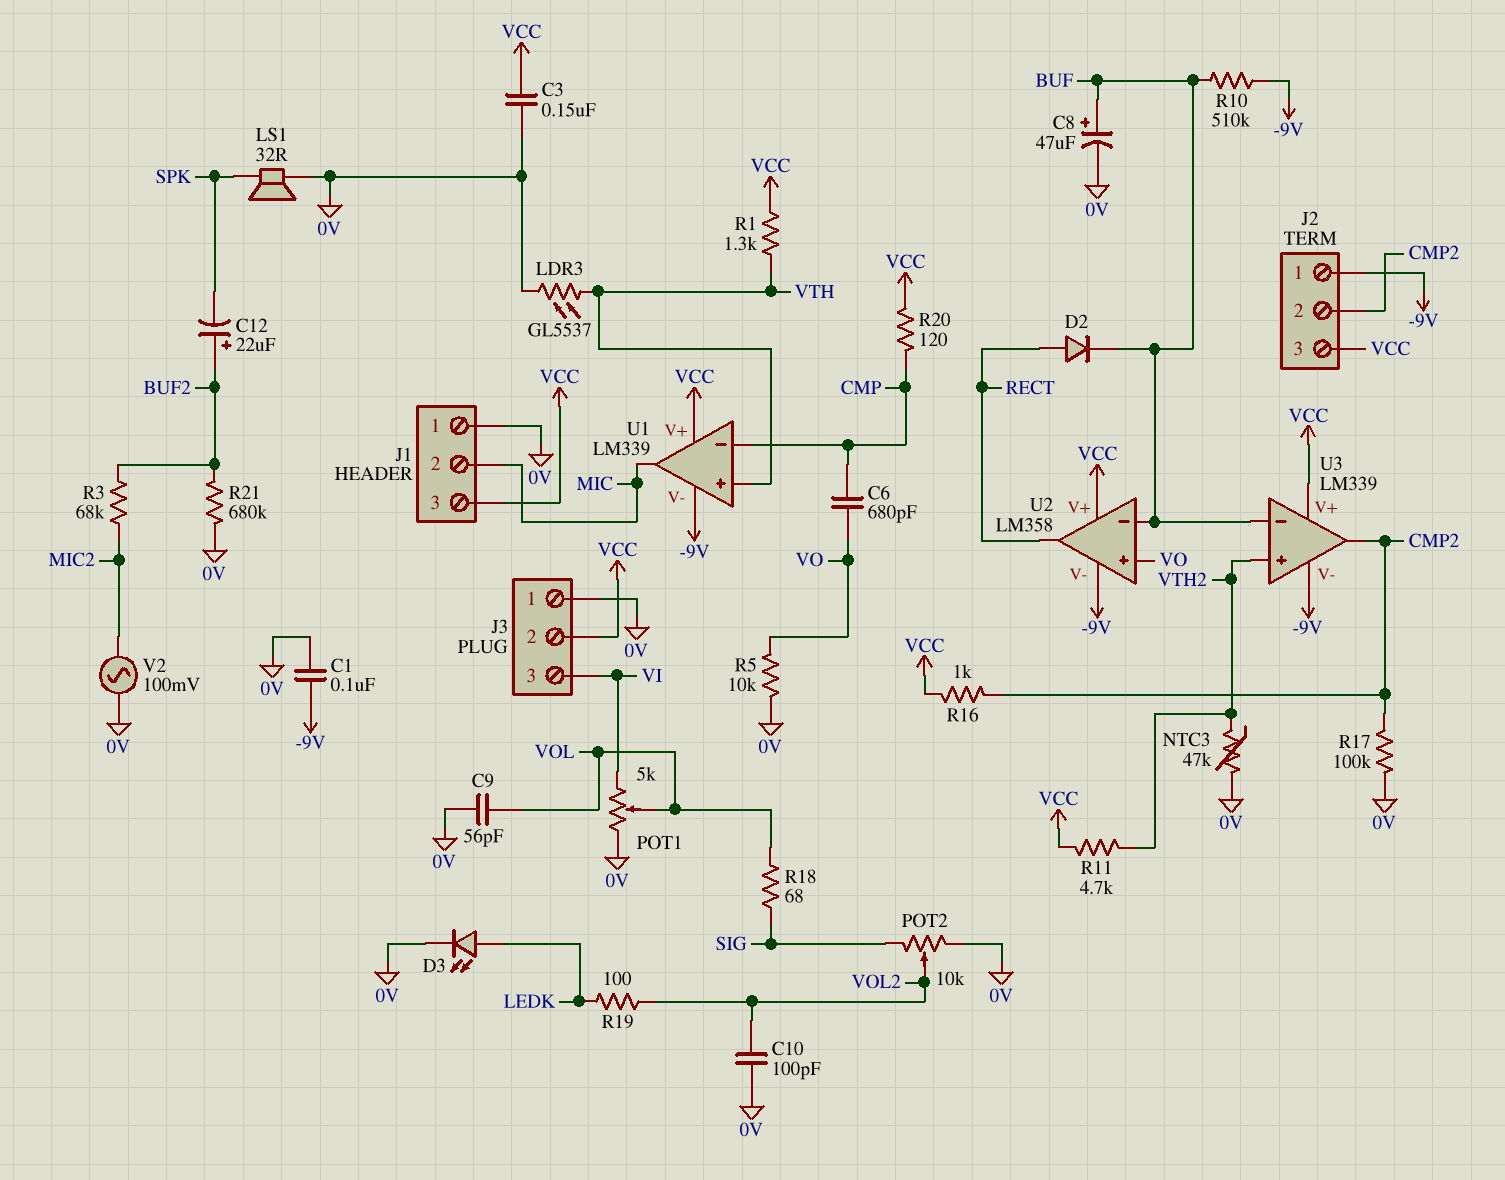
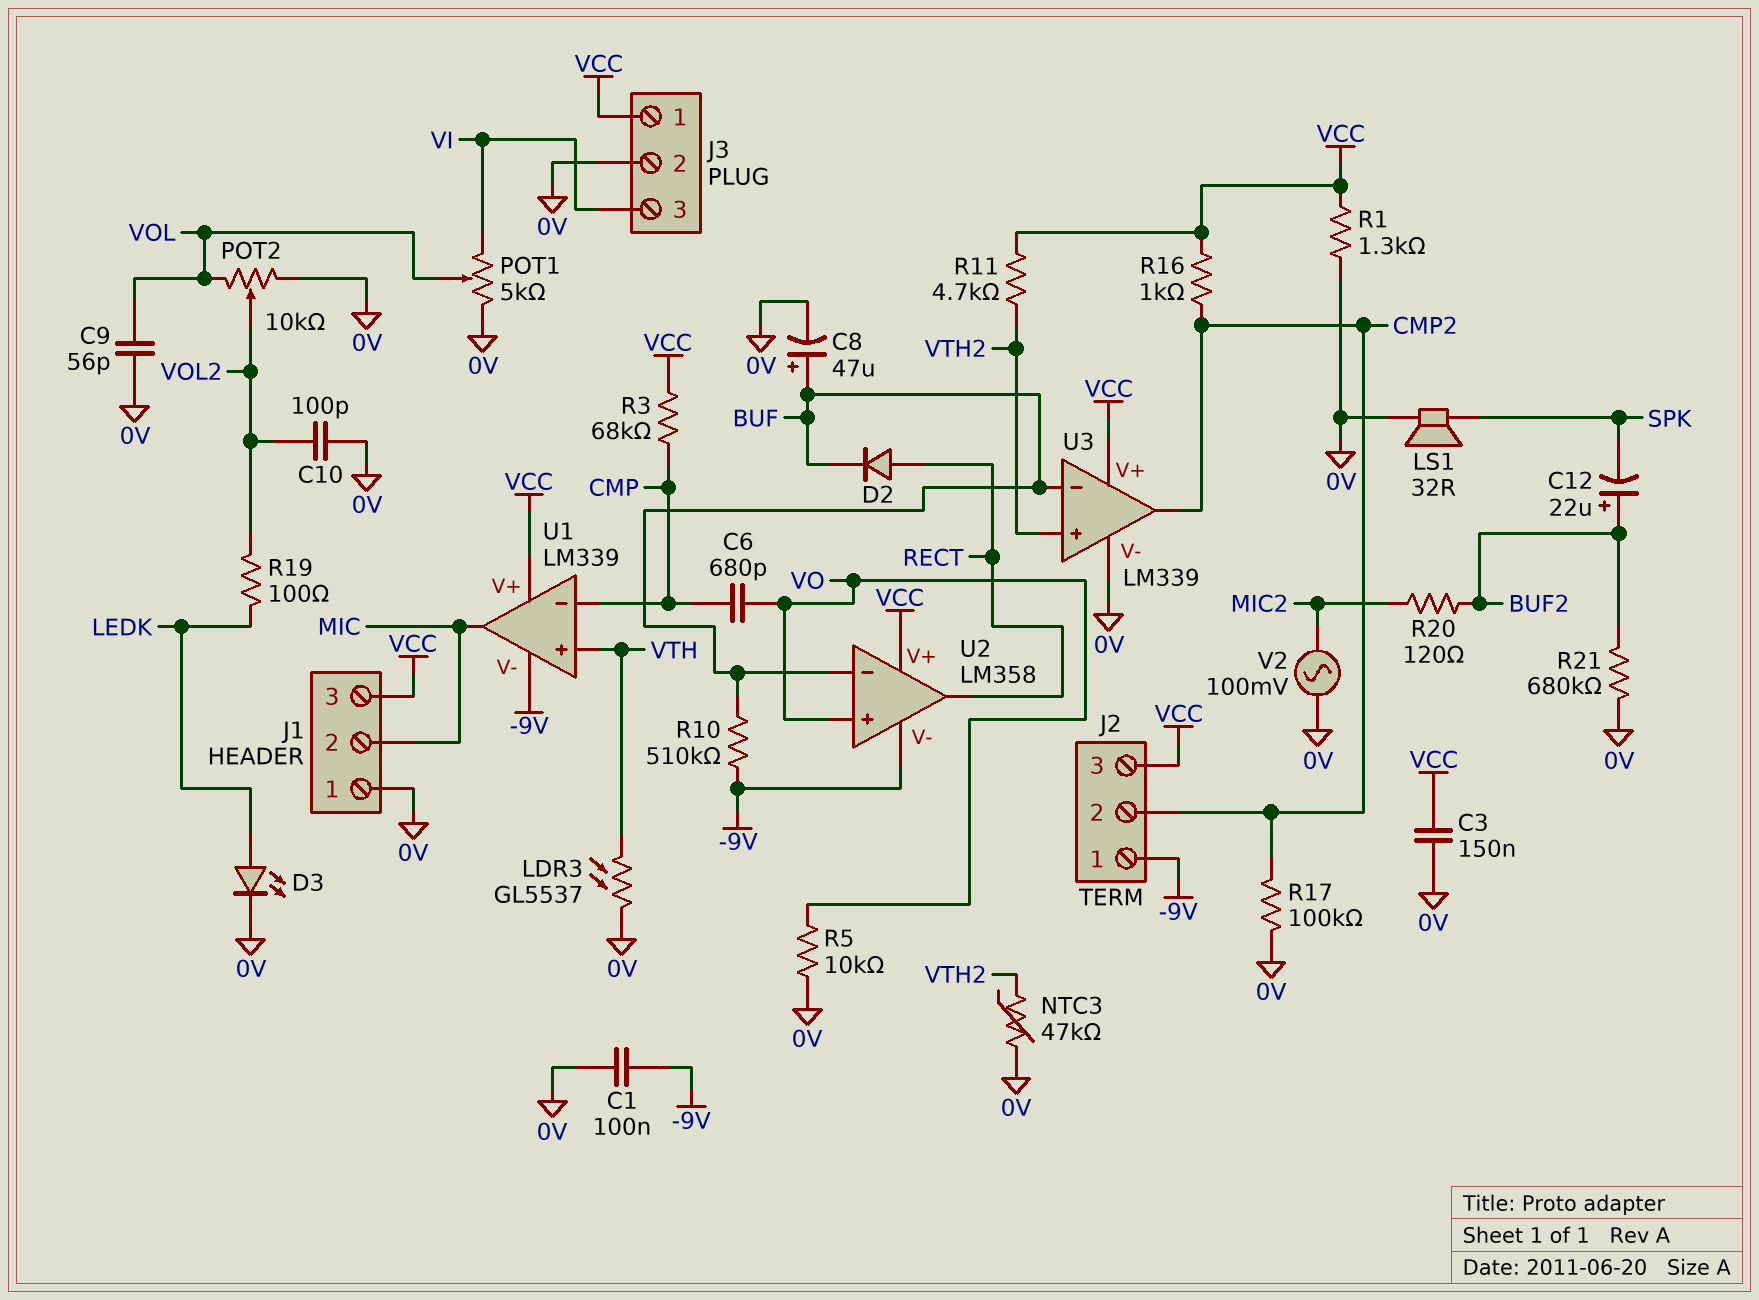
J3 pin 1: 0V -> VCC
J3 pin 2: VCC -> 0V
POT2: 10k (0V, SIG, wiper VOL2) -> 10k (0V, VOL, wiper VOL2)
R1: 1.3k (VCC, VTH) -> 1.3k (0V, VCC)
R3: 68k (BUF2, MIC2) -> 68k (CMP, VCC)
R18: 68 (SIG, VOL) -> none
R20: 120 (CMP, VCC) -> 120 (BUF2, MIC2)
U3 pin V-: -9V -> 0V

